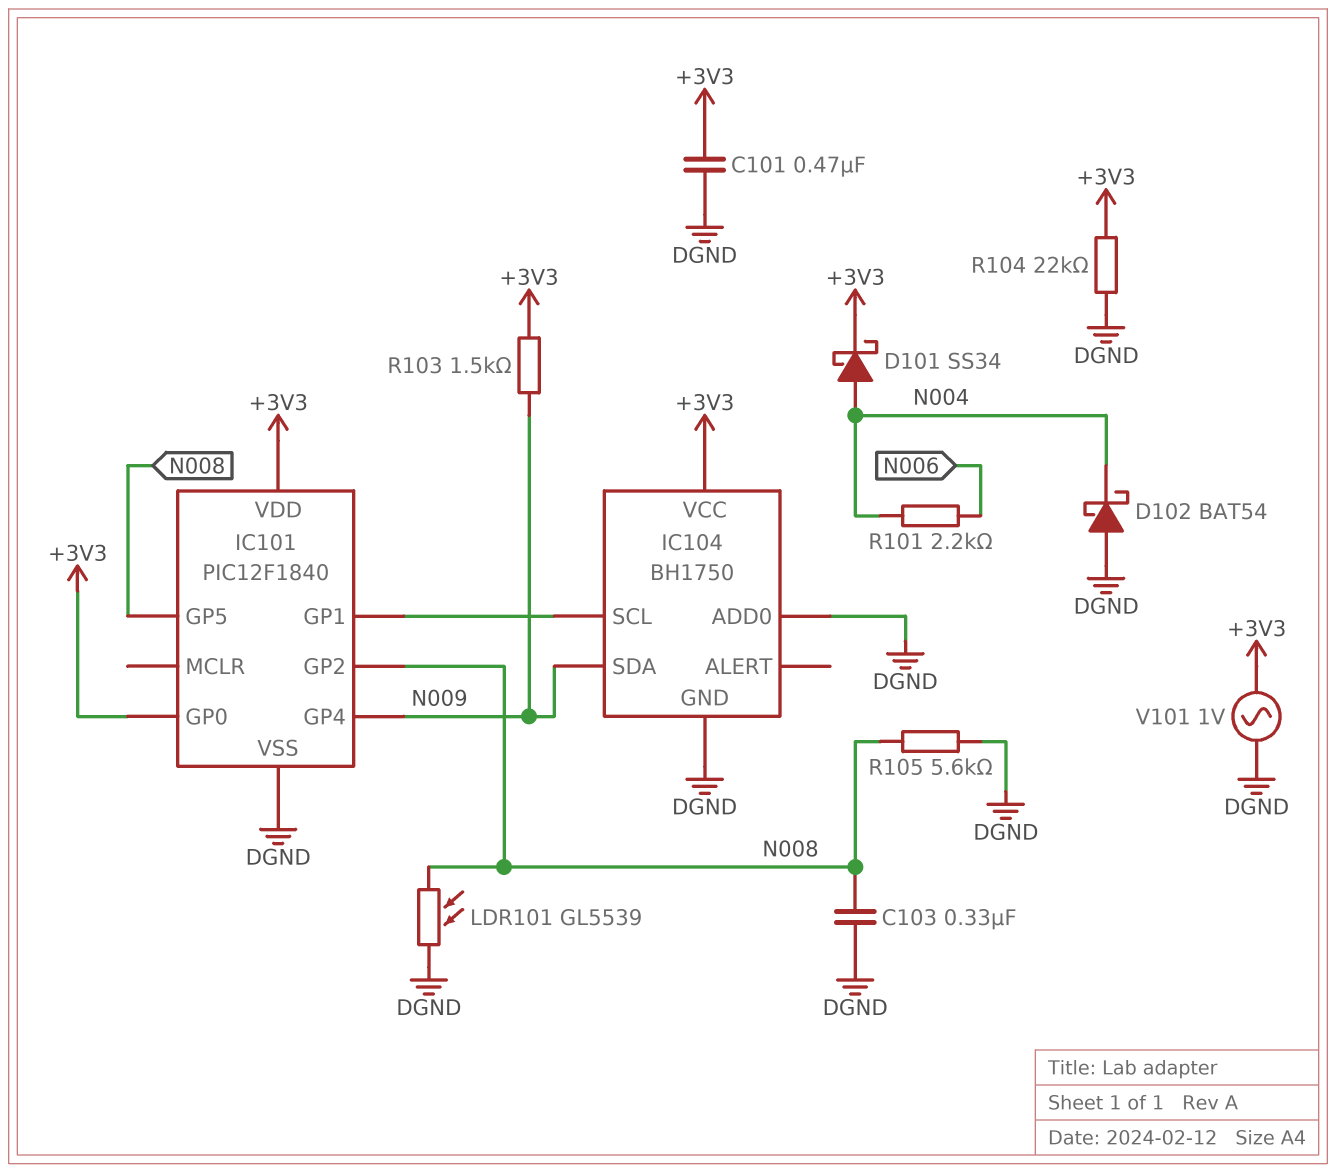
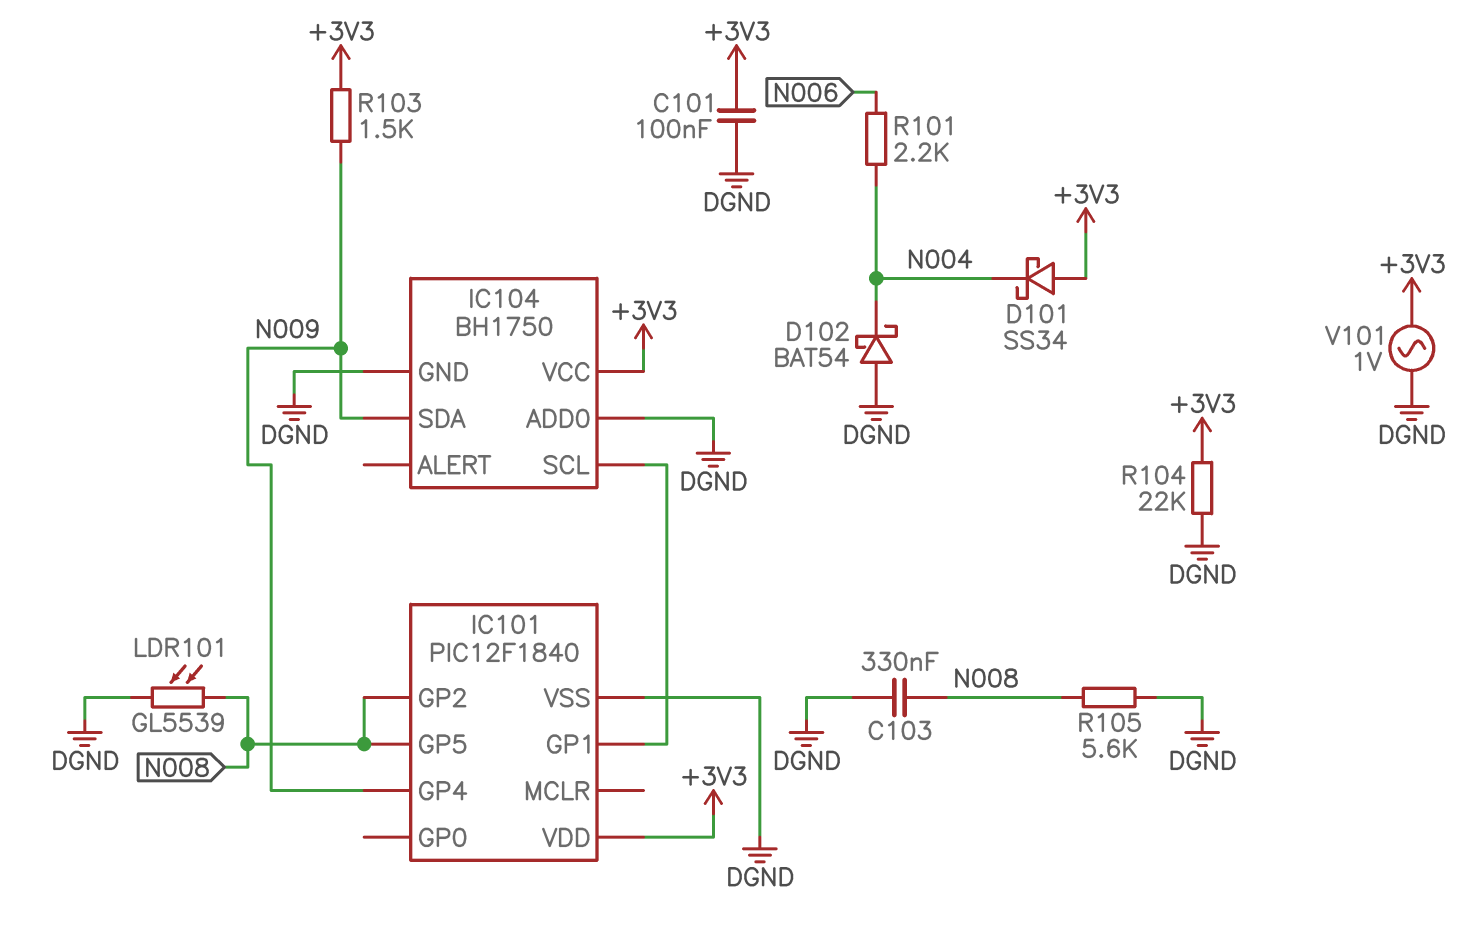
C101: 470nF (+3V3, DGND) -> 100nF (+3V3, DGND)
D101: schottky SS34 (A N004, K +3V3) -> schottky SS34 (A +3V3, K N004)
IC101 pin GP0: +3V3 -> none

